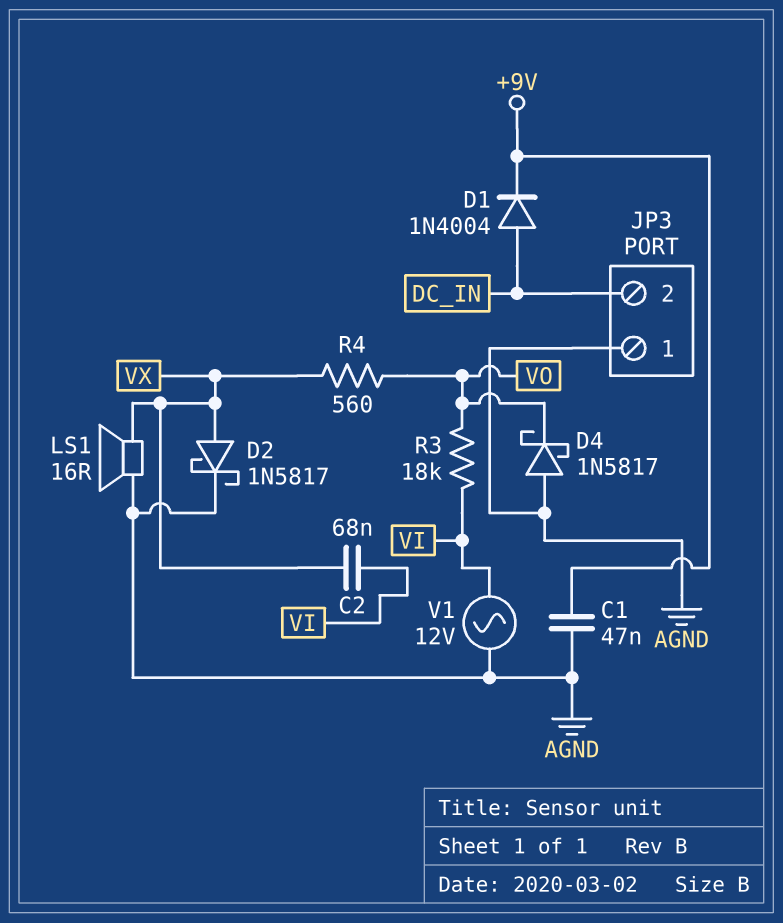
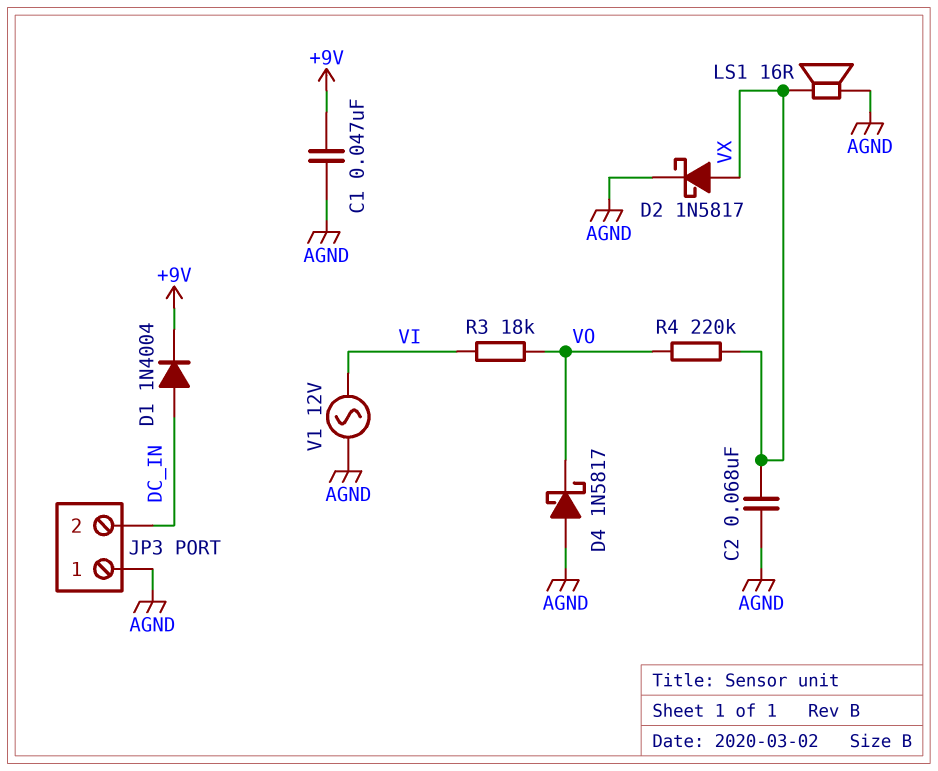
C2: 68nF (VI, VX) -> 68nF (AGND, VX)
R4: 560 (VO, VX) -> 220k (VO, VX)

